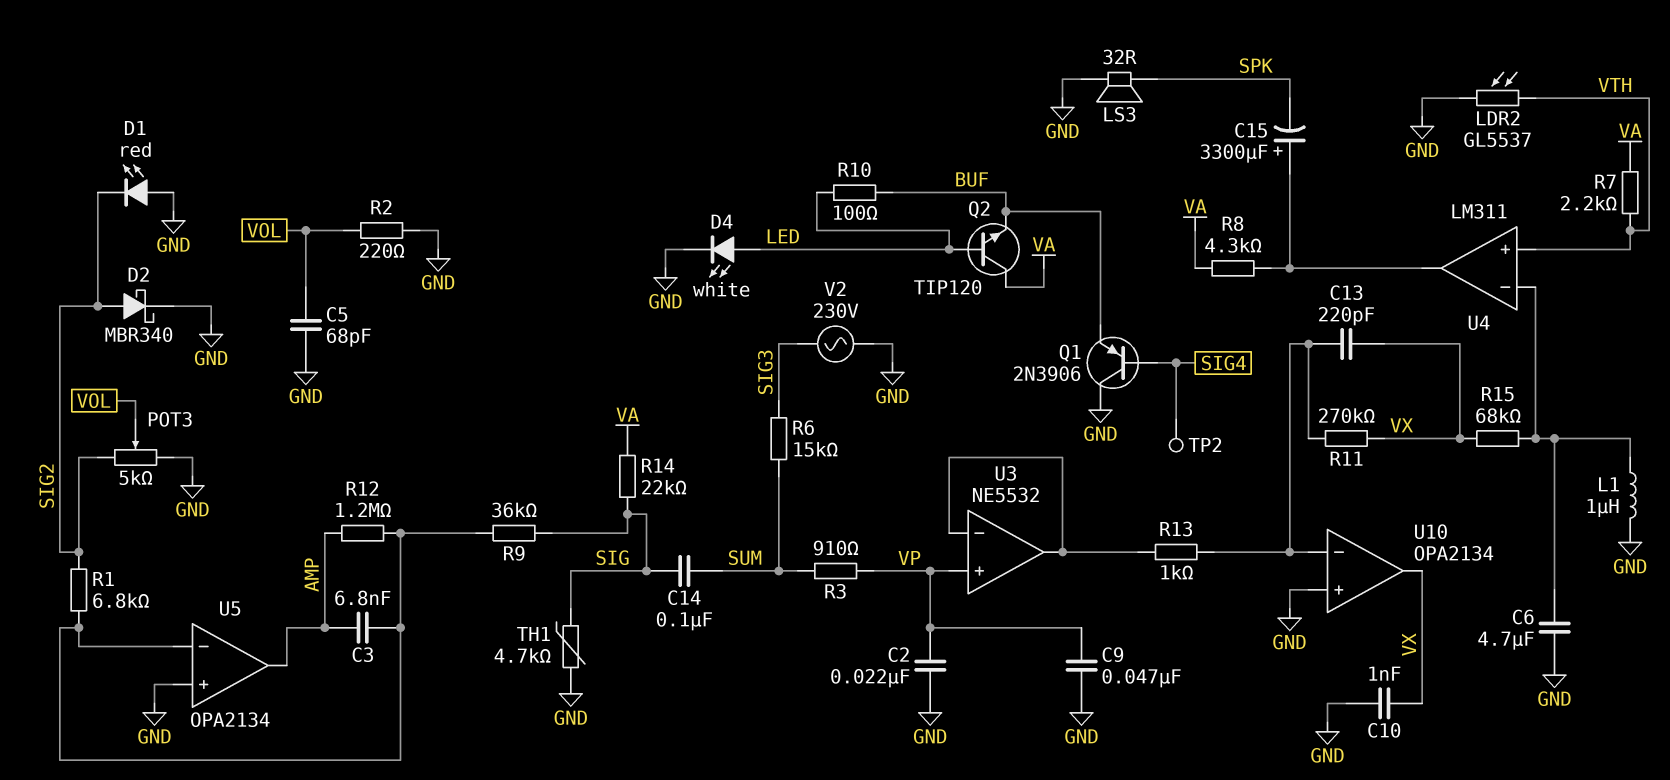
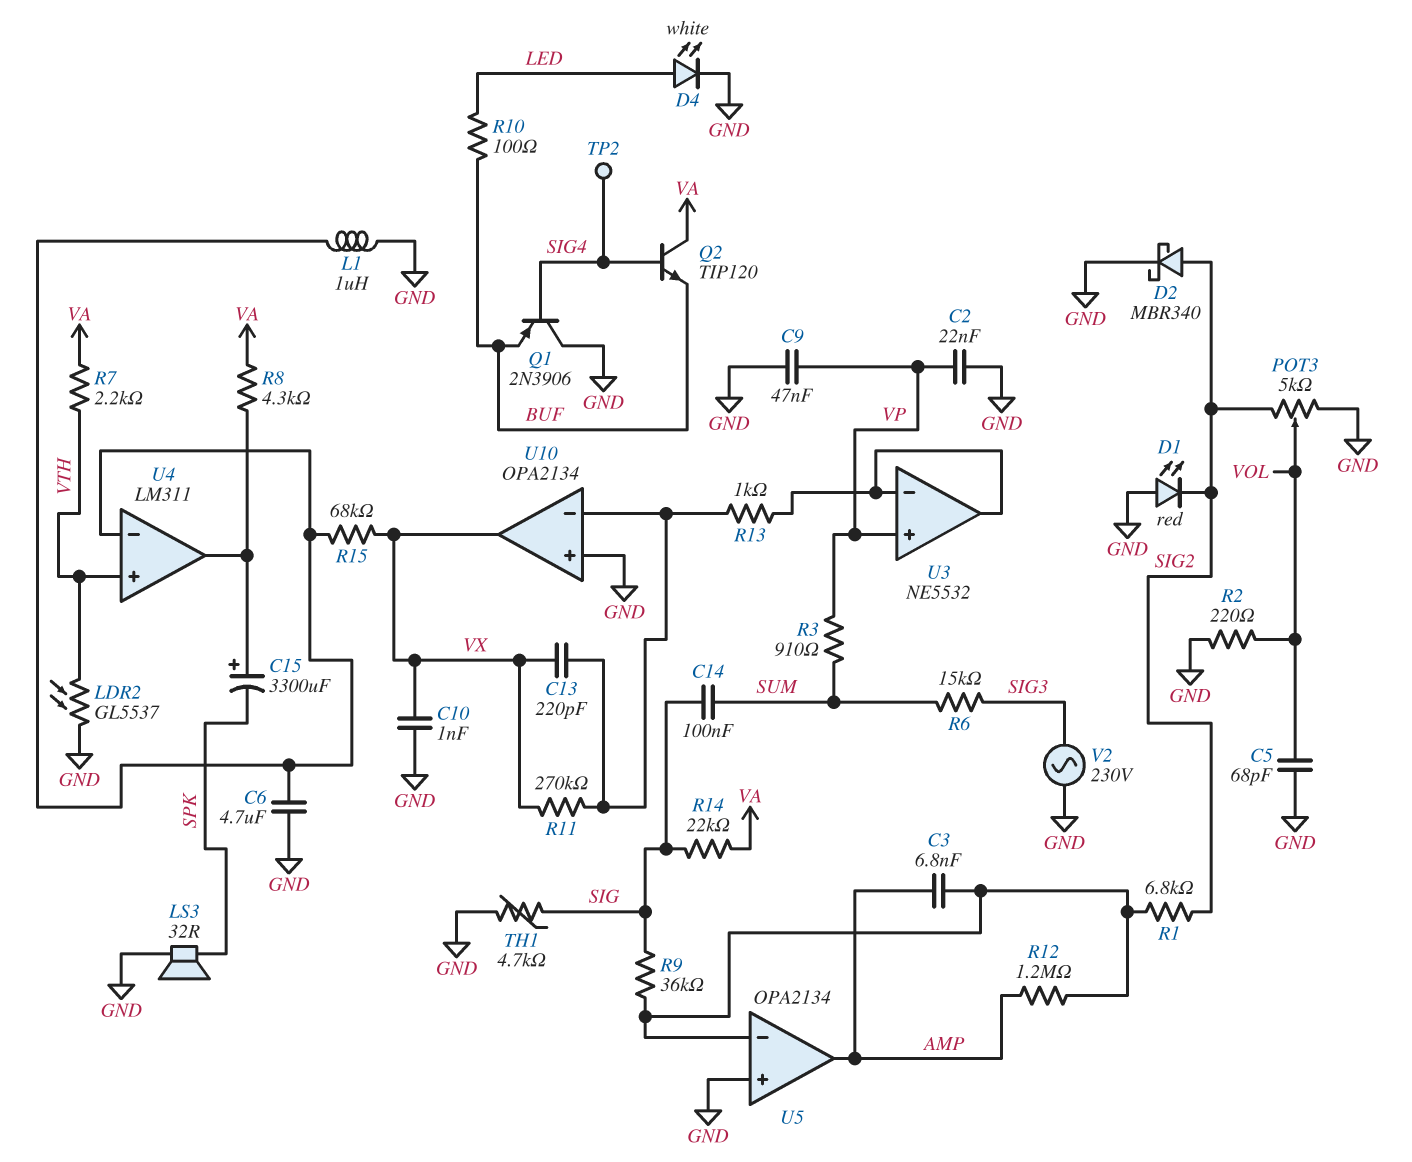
Q2: NPN TIP120 (B LED, C VA, E BUF) -> NPN TIP120 (B SIG4, C VA, E BUF)

